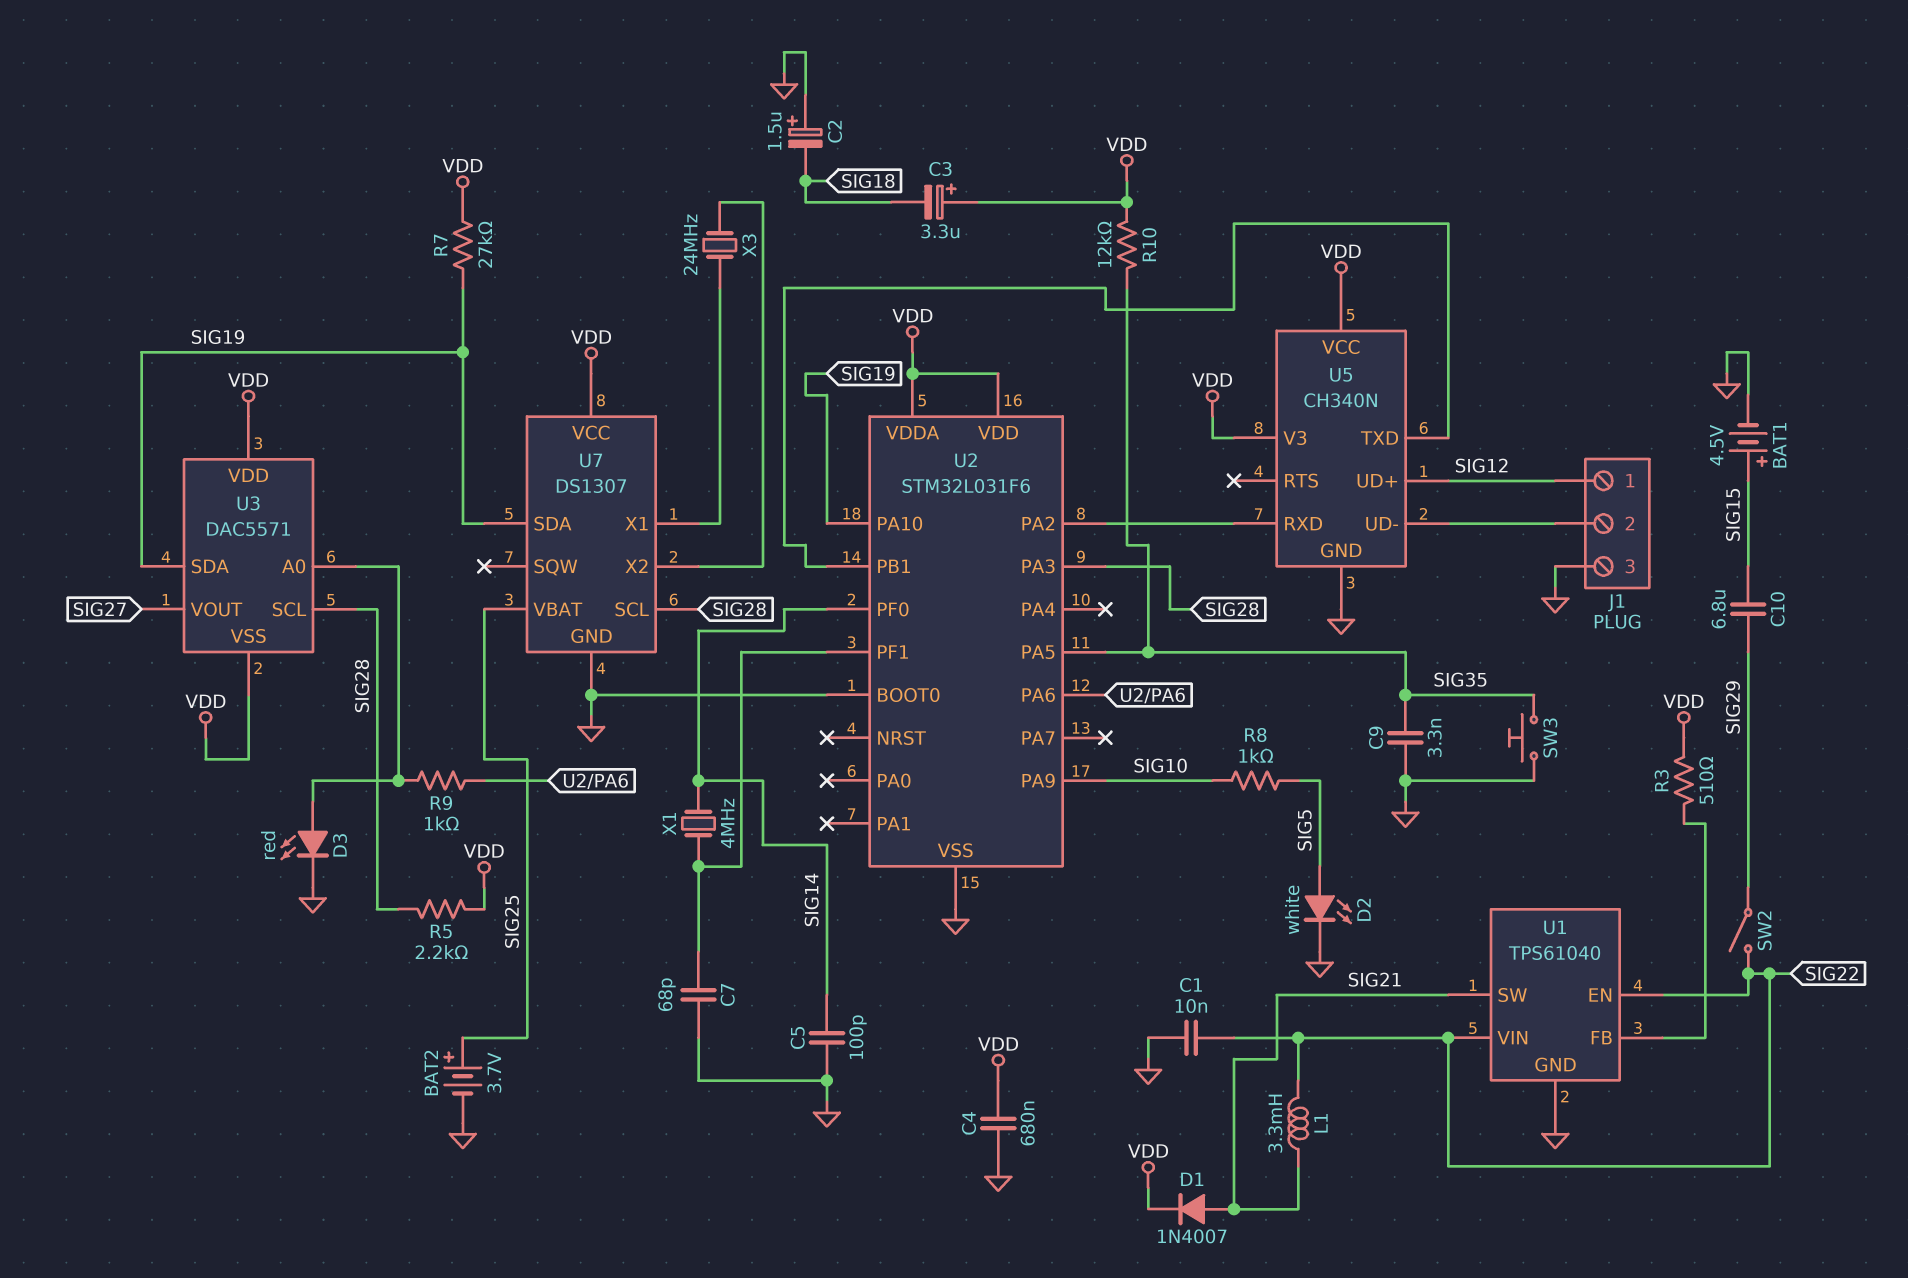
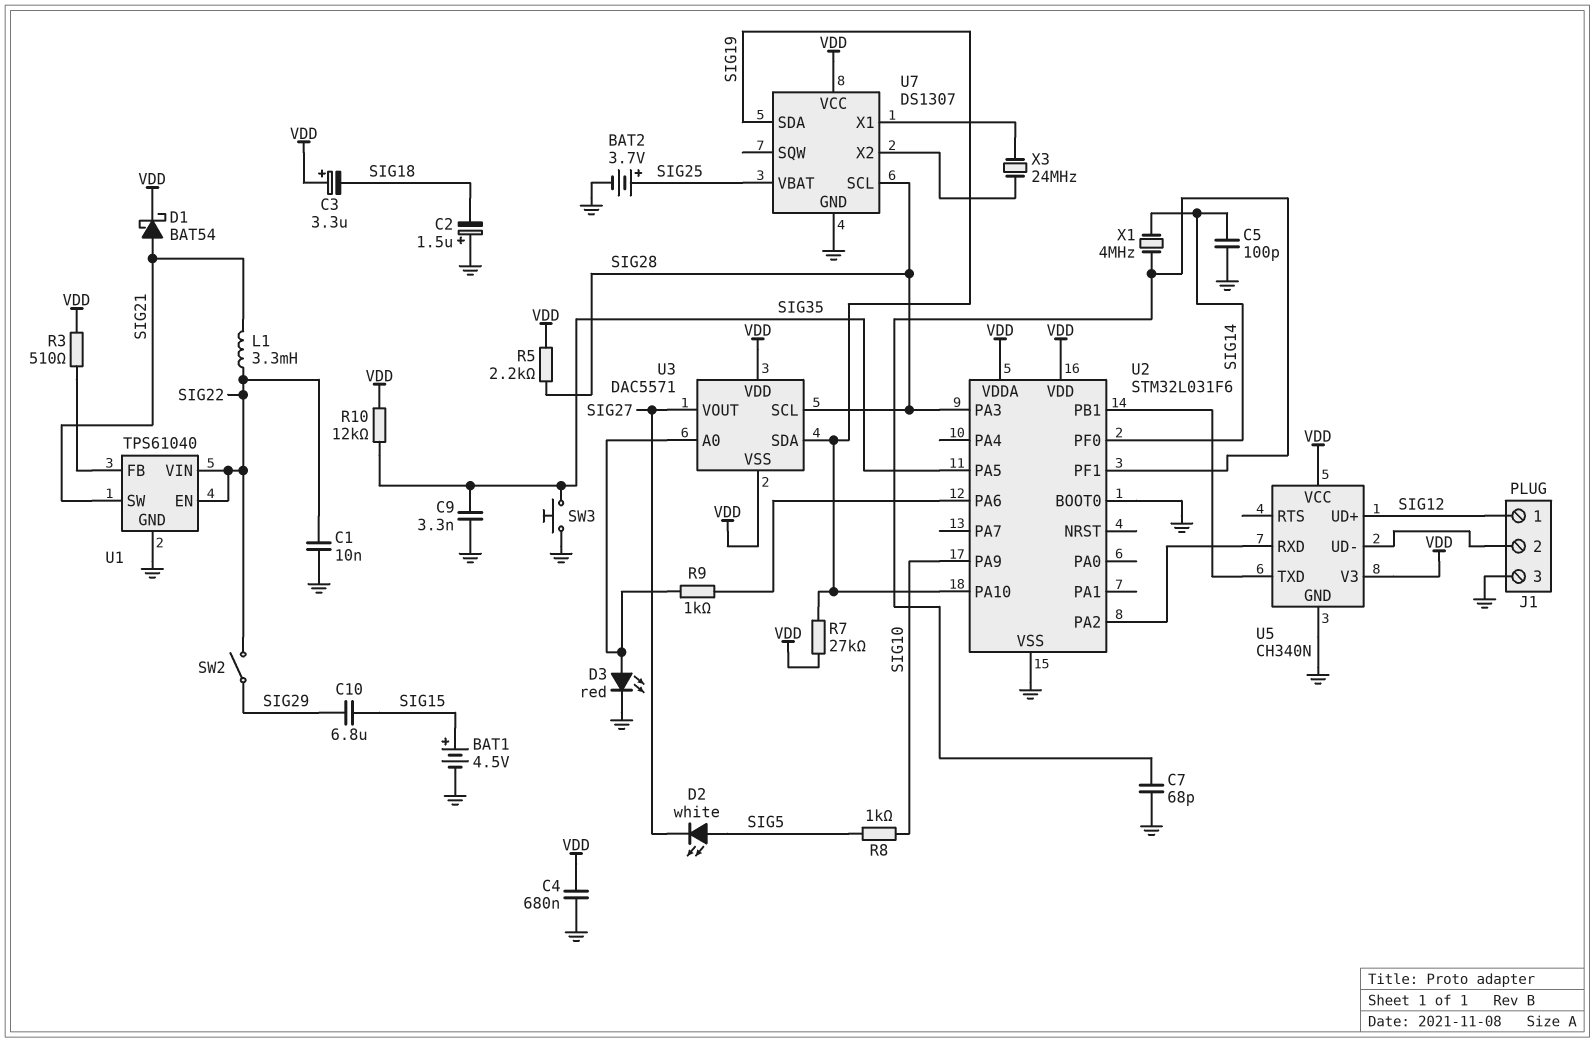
D1: diode 1N4007 (A SIG21, K VDD) -> schottky BAT54 (A SIG21, K VDD)
D2: LED white (A SIG5, K GND) -> LED white (A SIG5, K SIG27)

